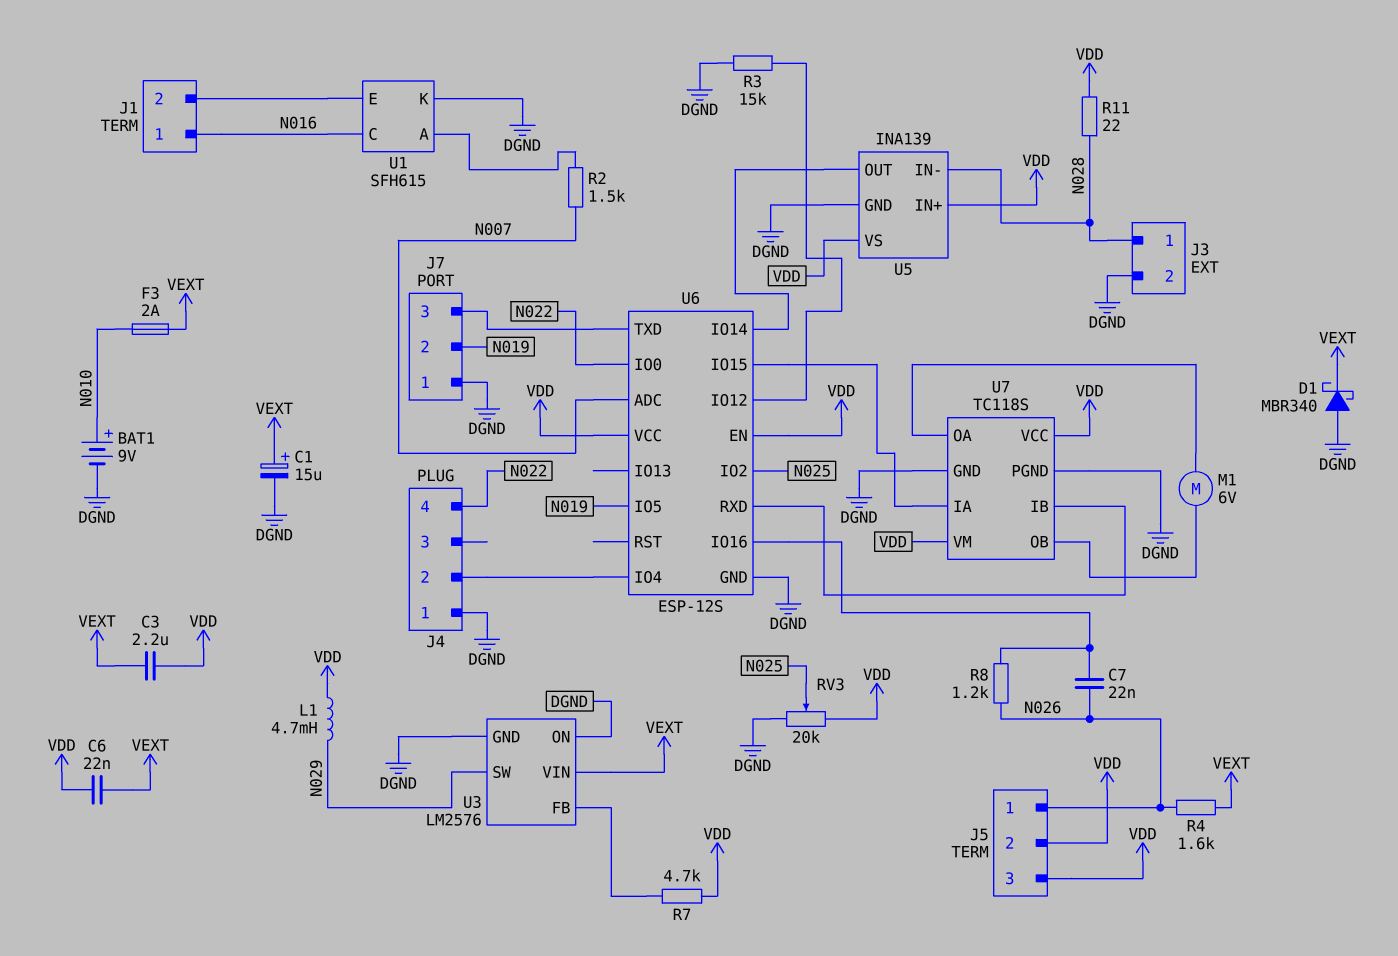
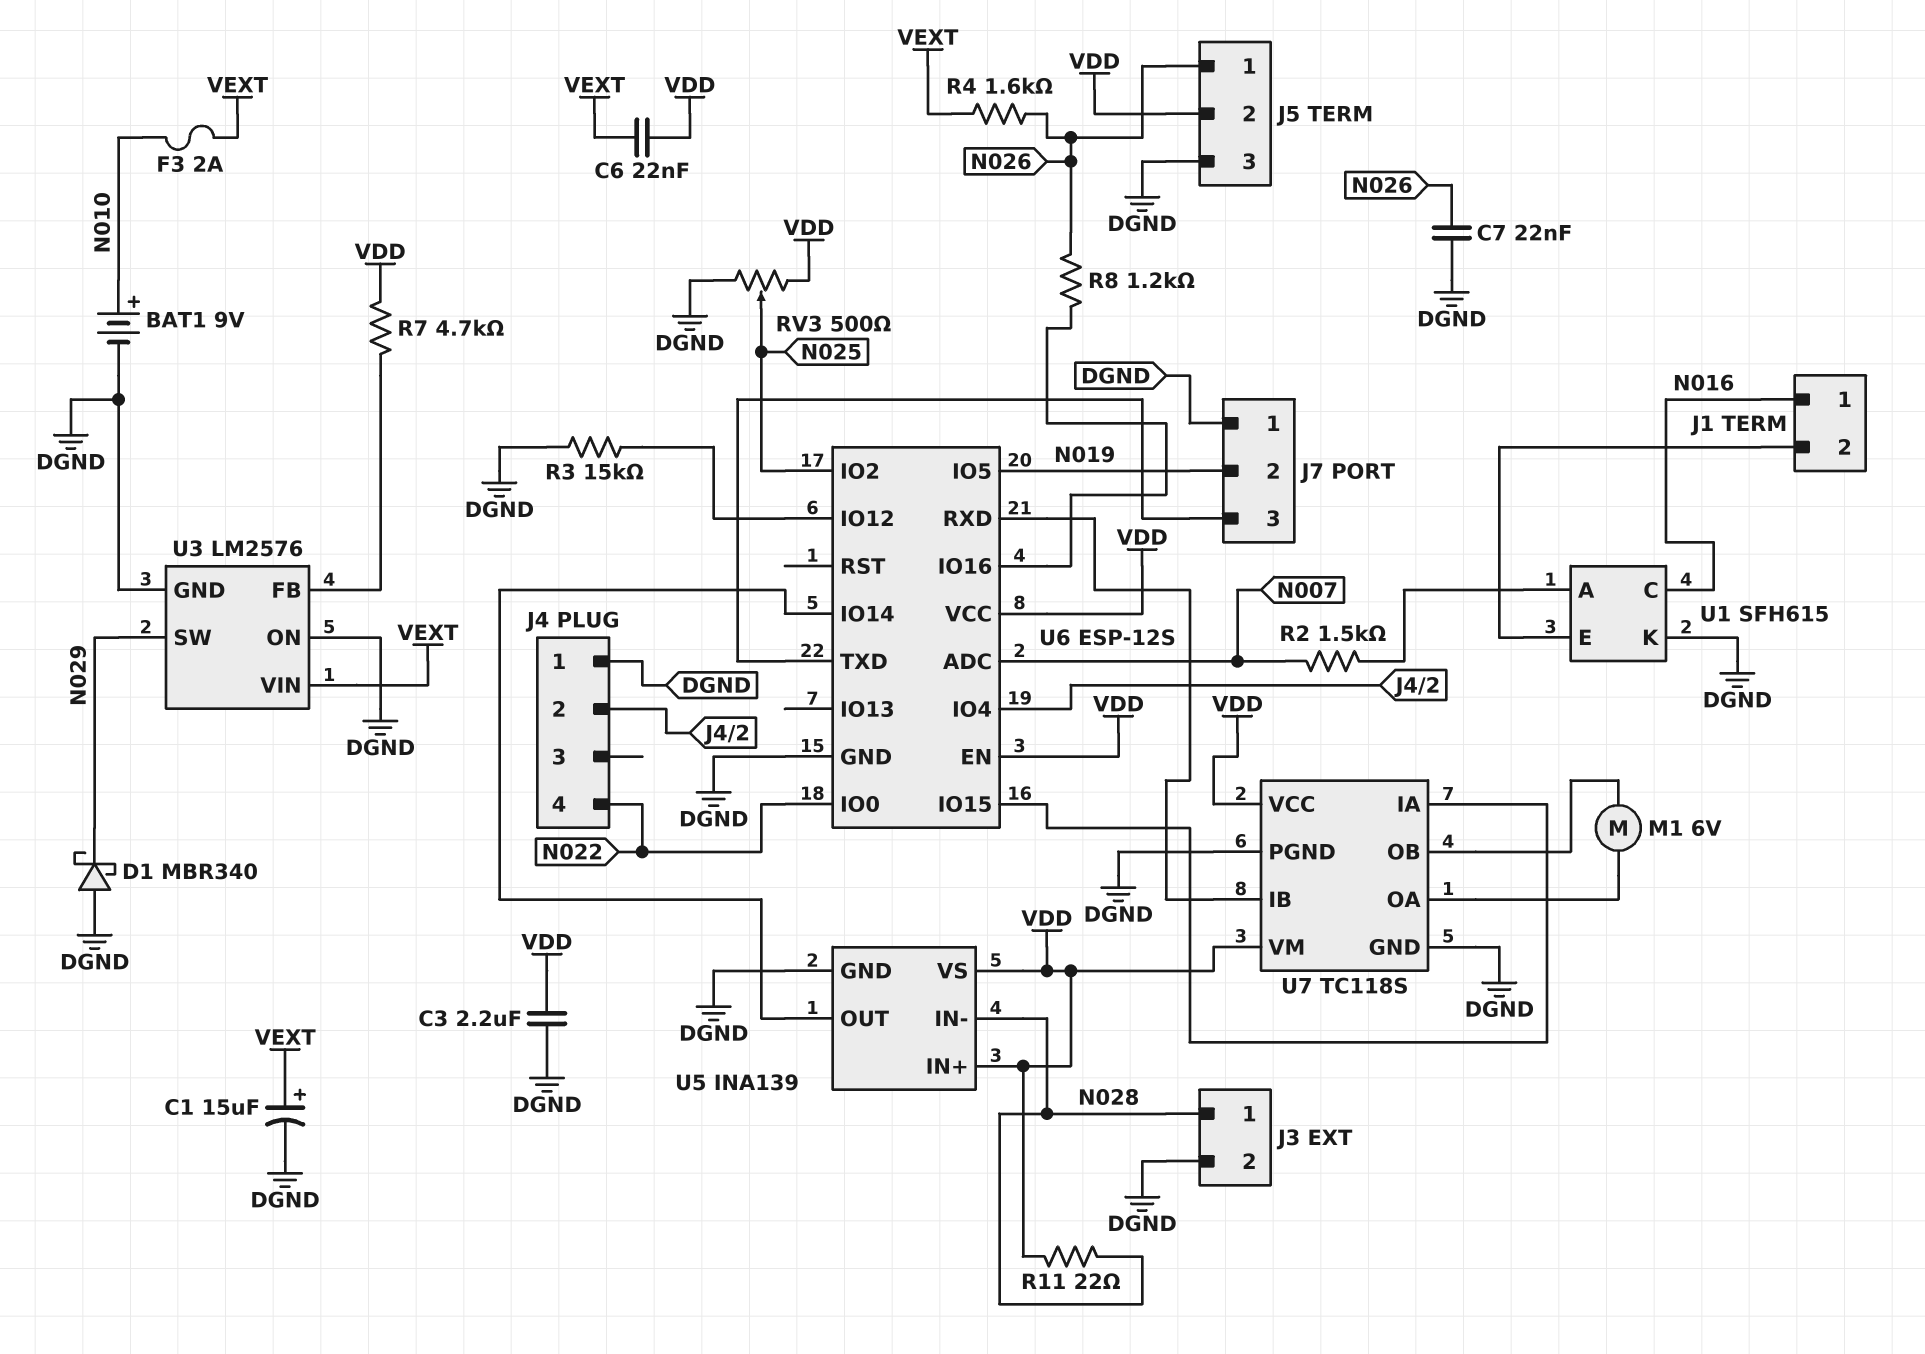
C3: 2.2uF (VDD, VEXT) -> 2.2uF (DGND, VDD)
C7: 22nF (N026, U6/IO16) -> 22nF (DGND, N026)
D1: schottky MBR340 (A DGND, K VEXT) -> schottky MBR340 (A DGND, K N029)
J5 pin 3: VDD -> DGND
L1: 4.7mH (N029, VDD) -> none
RV3: 20k (DGND, VDD, wiper N025) -> 500 (DGND, VDD, wiper N025)

